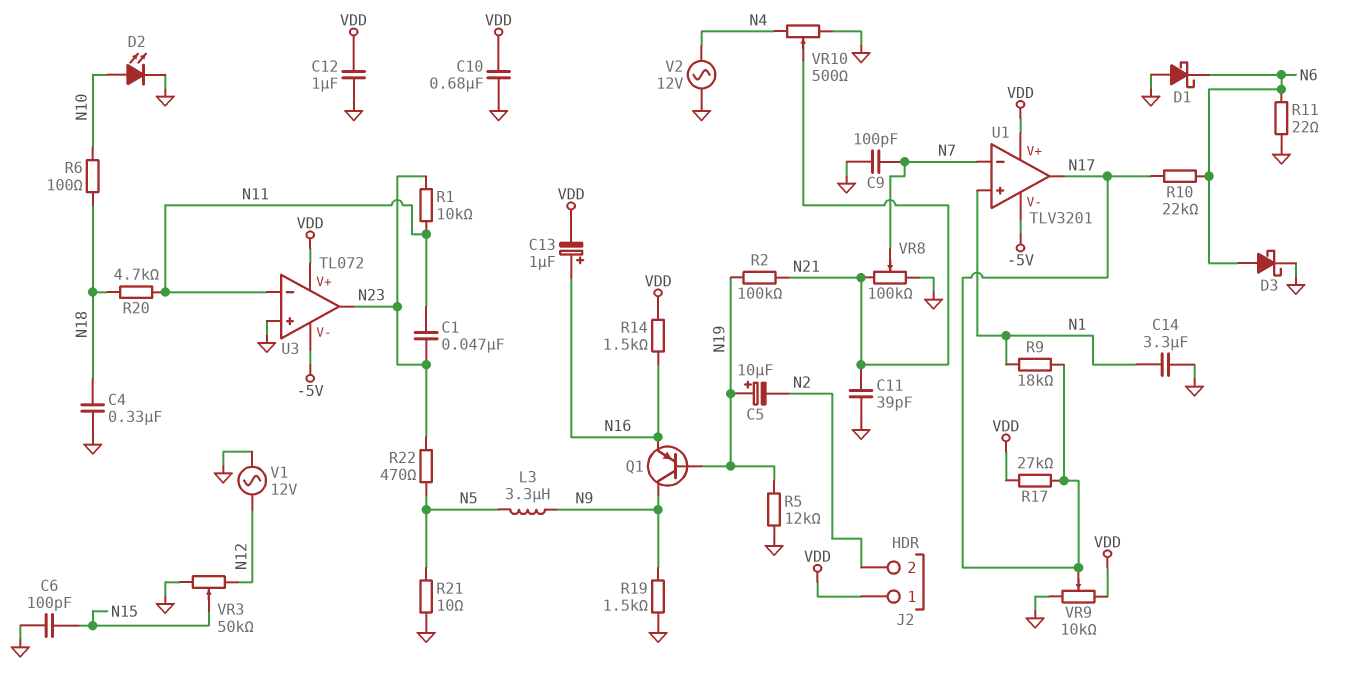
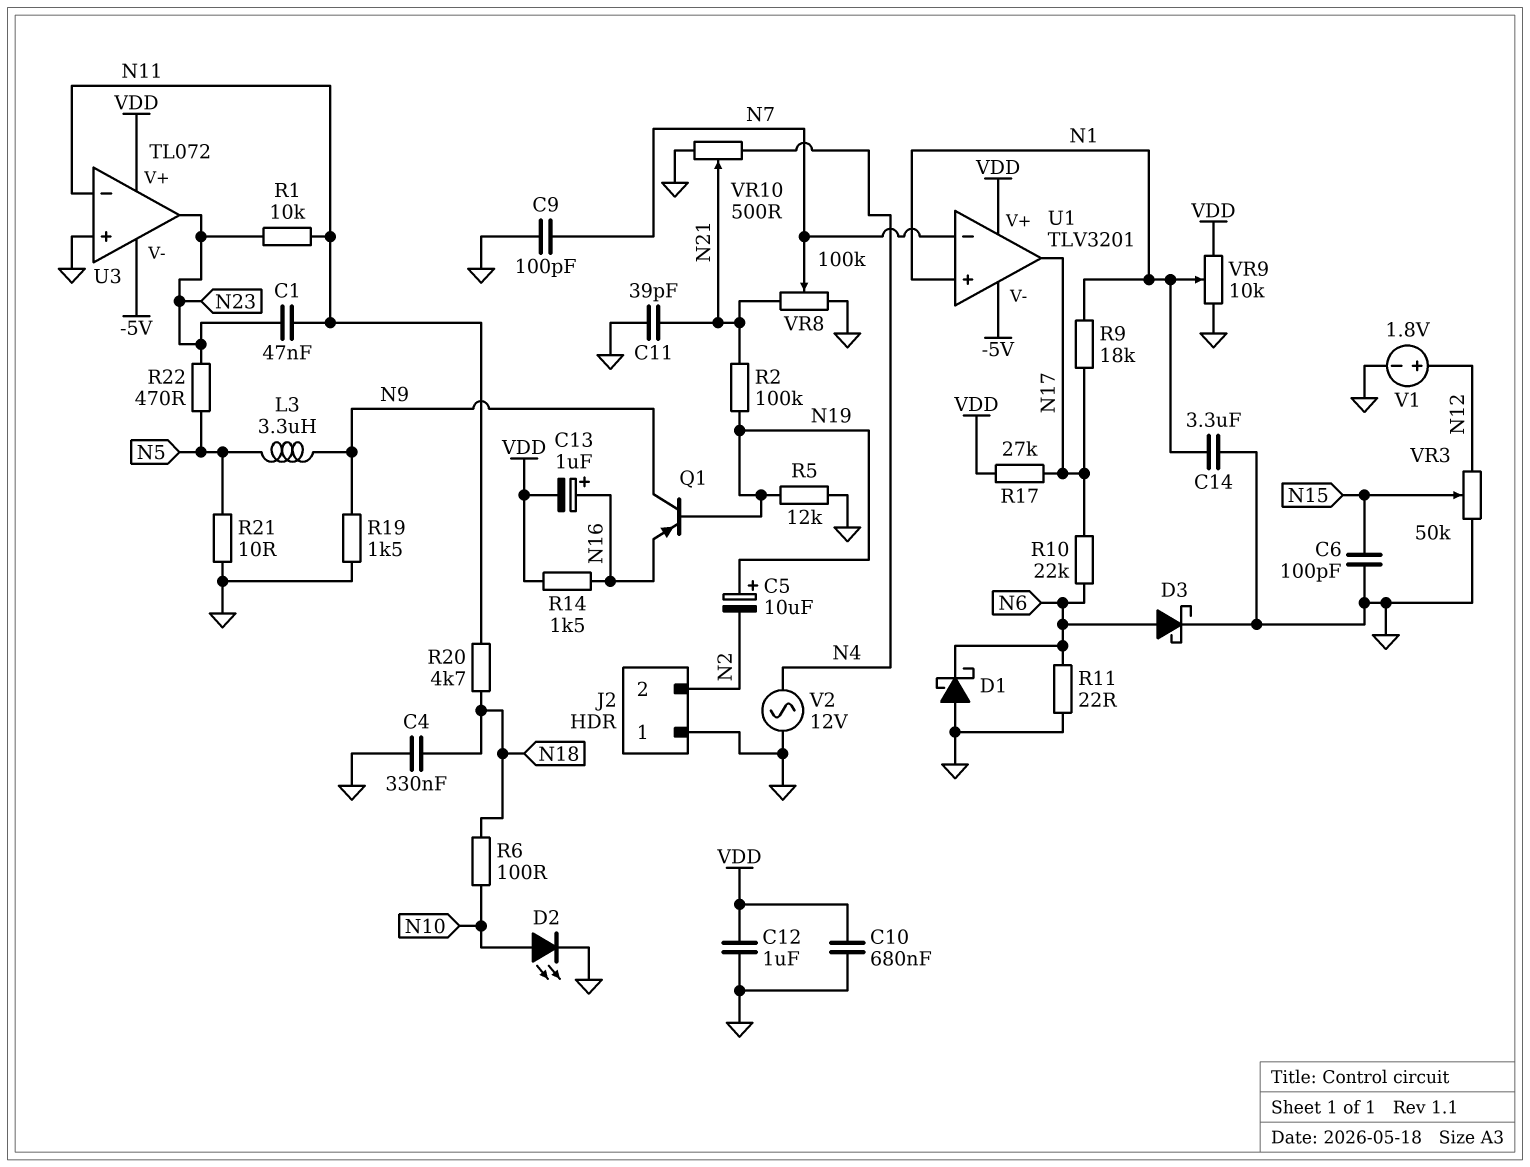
J2 pin 1: VDD -> GND
V1: AC 12V (GND, N12) -> 1.8V (plus N12, minus GND)
VR9: 10k (GND, VDD, wiper N17) -> 10k (GND, VDD, wiper N1)

